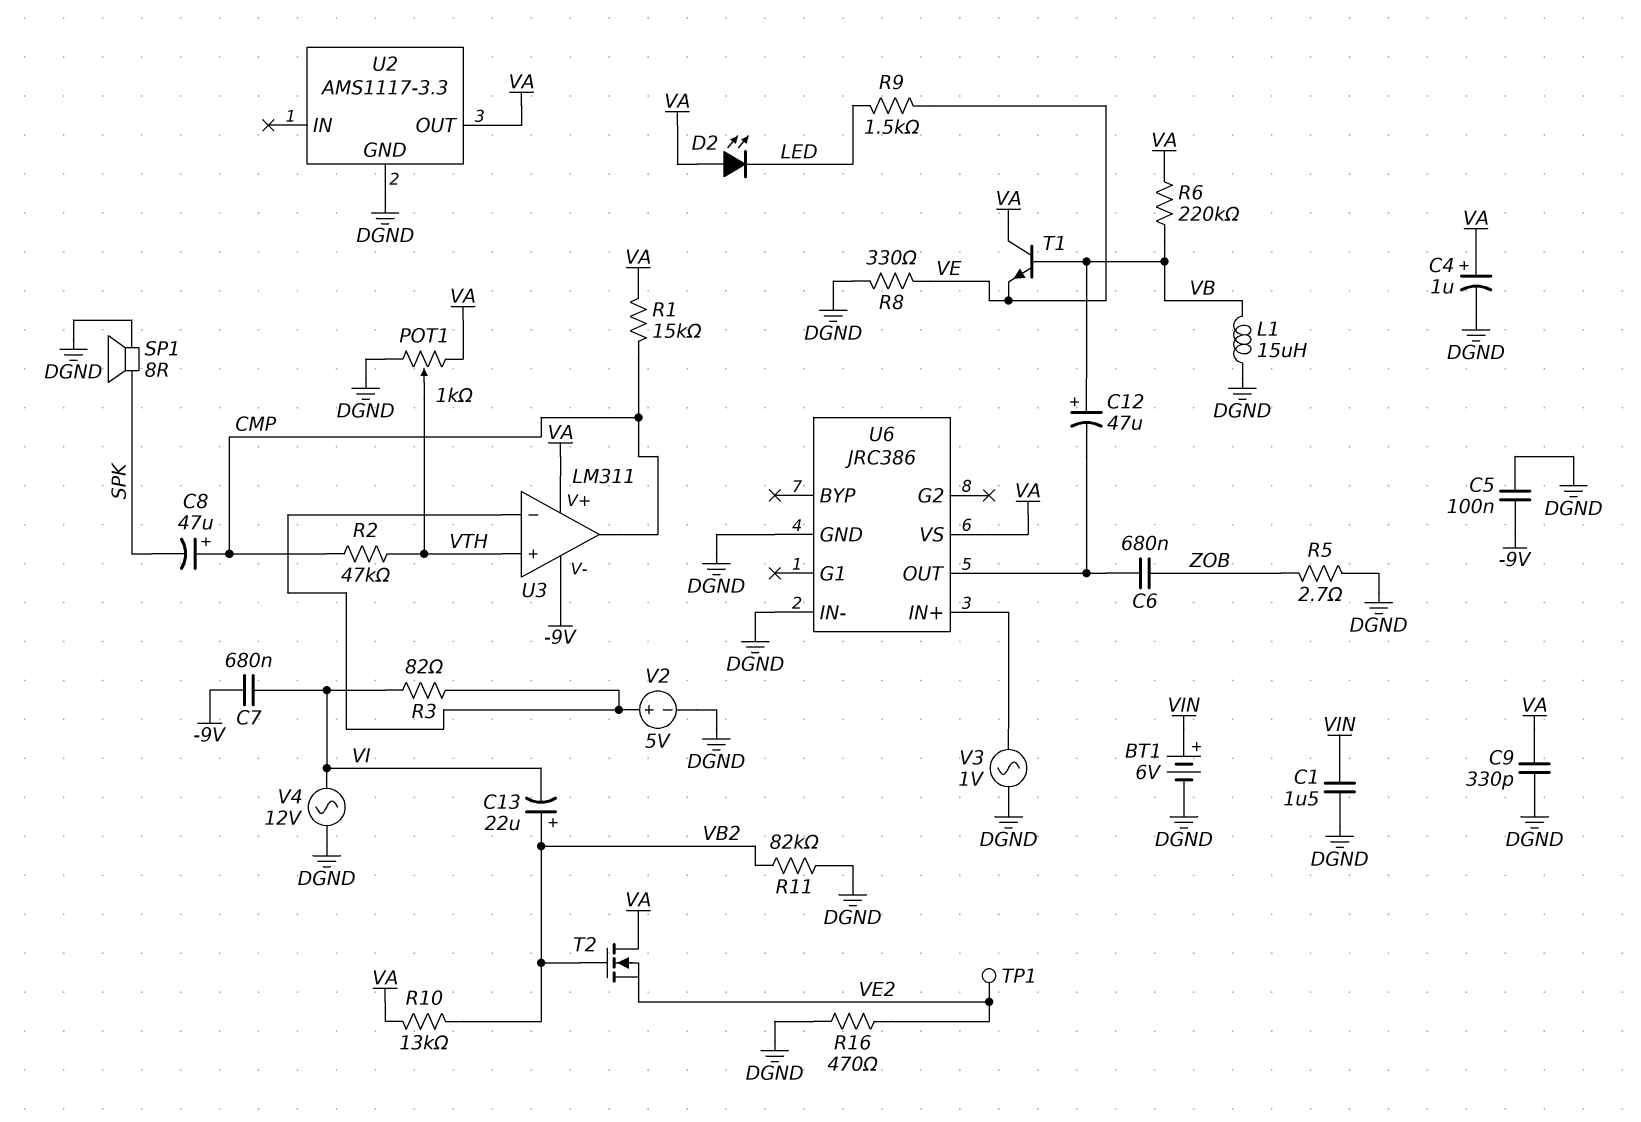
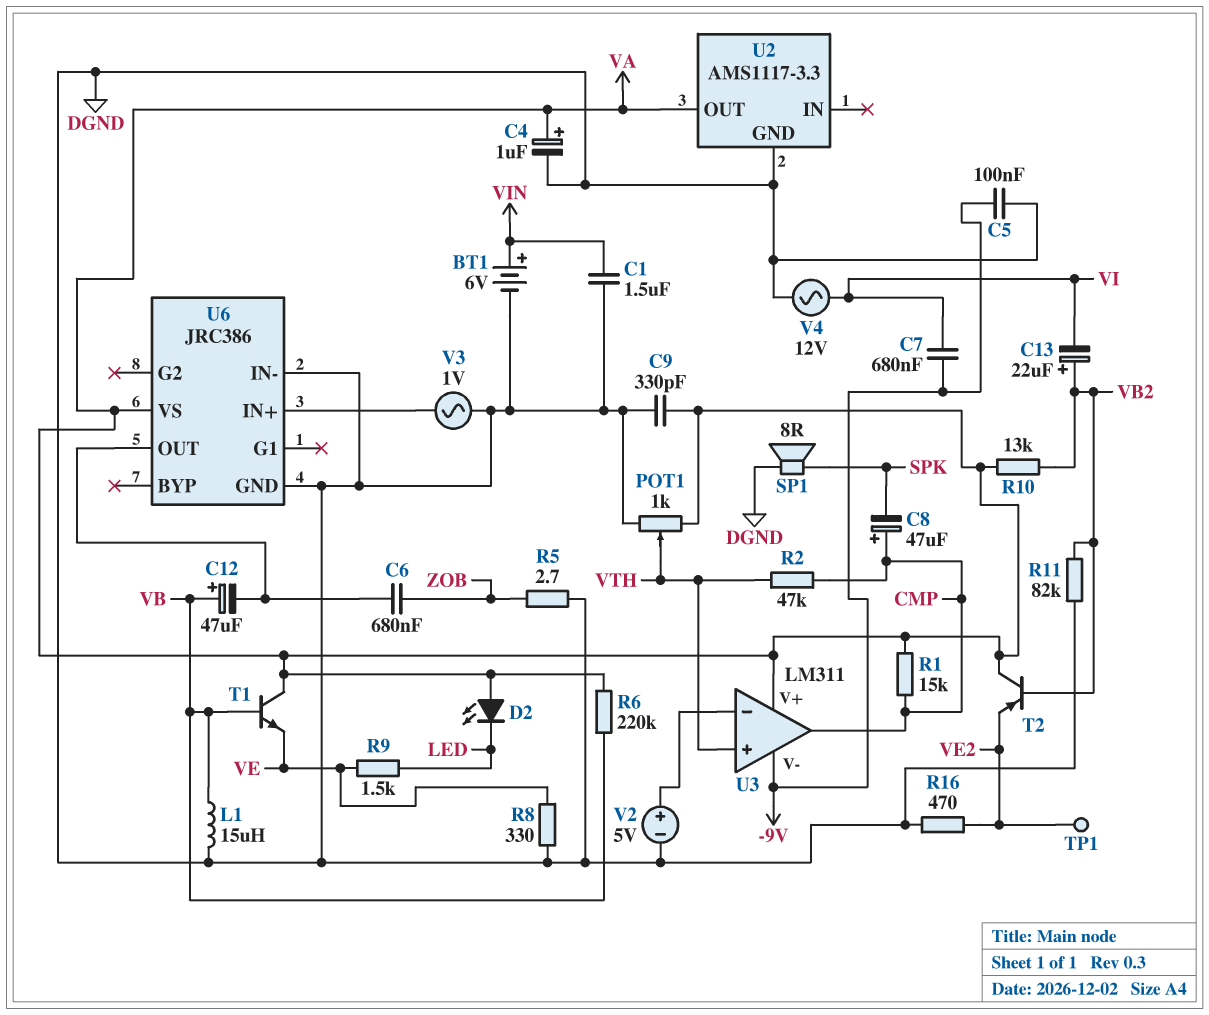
R3: 82 (U3/in-, VI) -> none
T2: NMOS (G VB2, D VA, S VE2) -> PNP (B VB2, C VA, E VE2)

